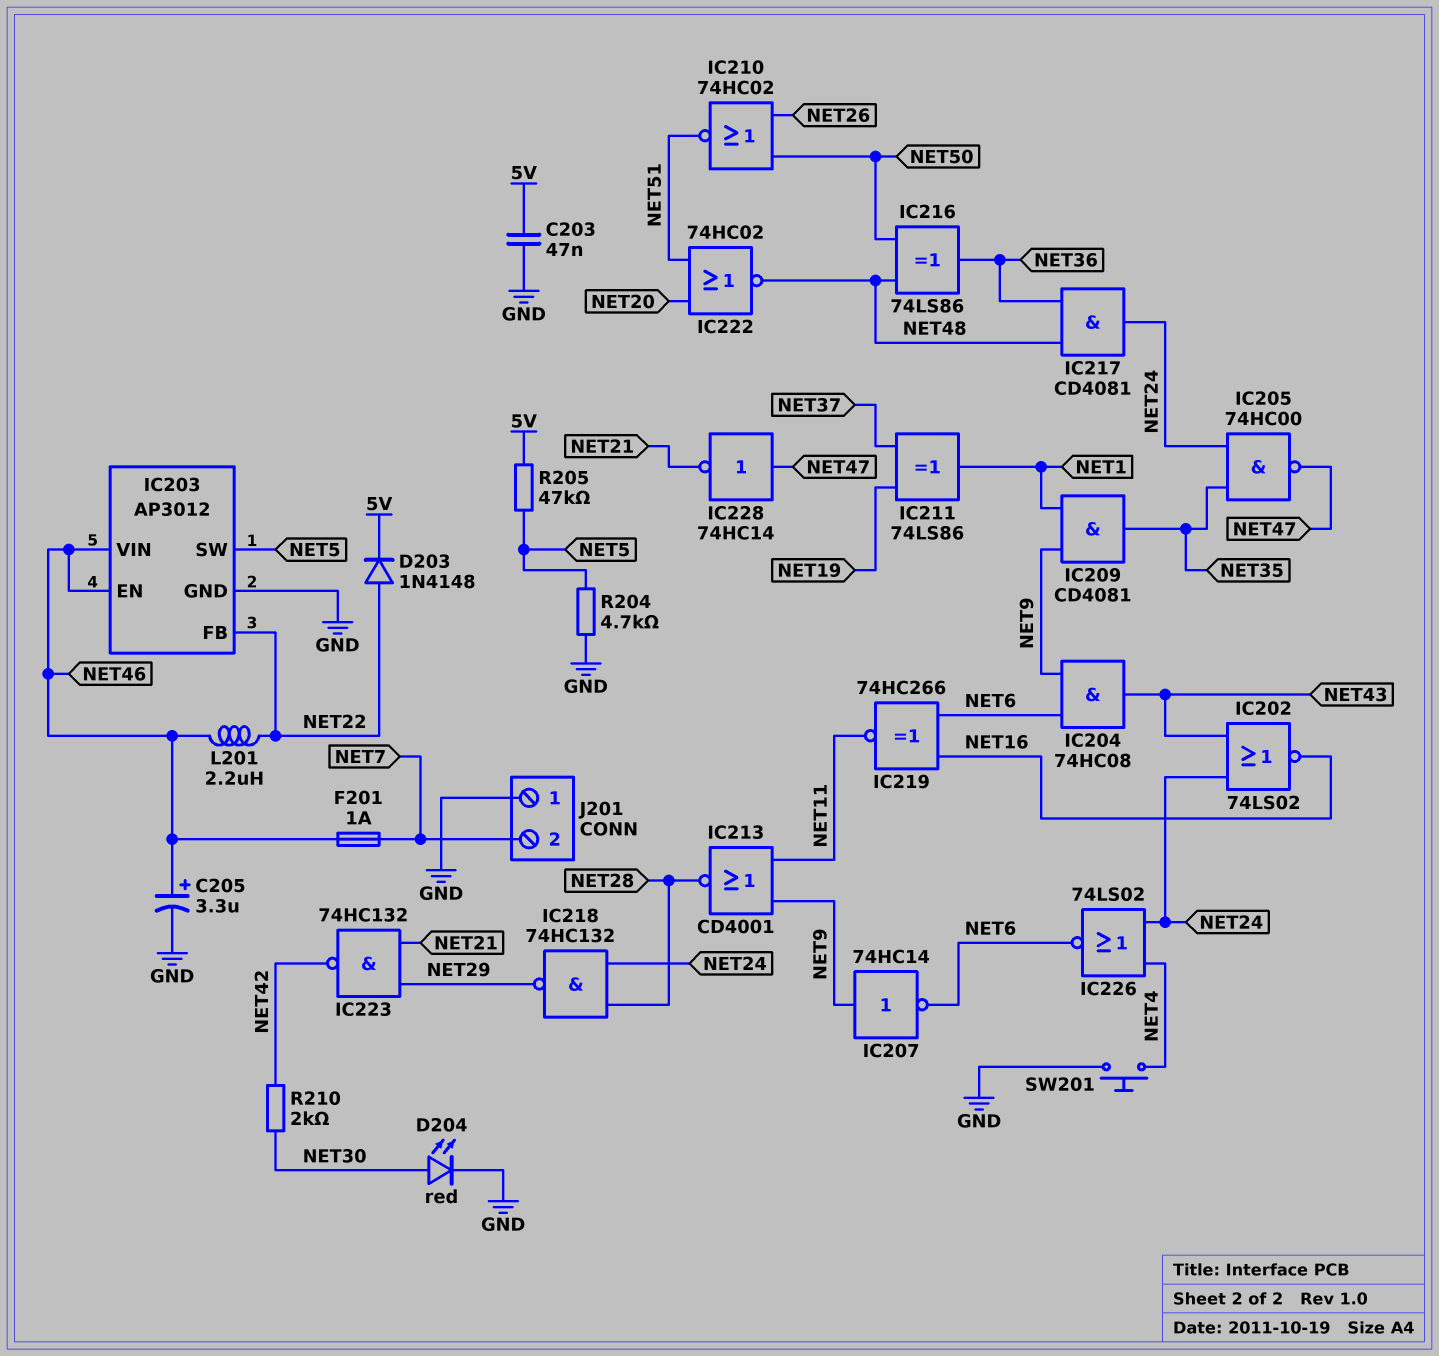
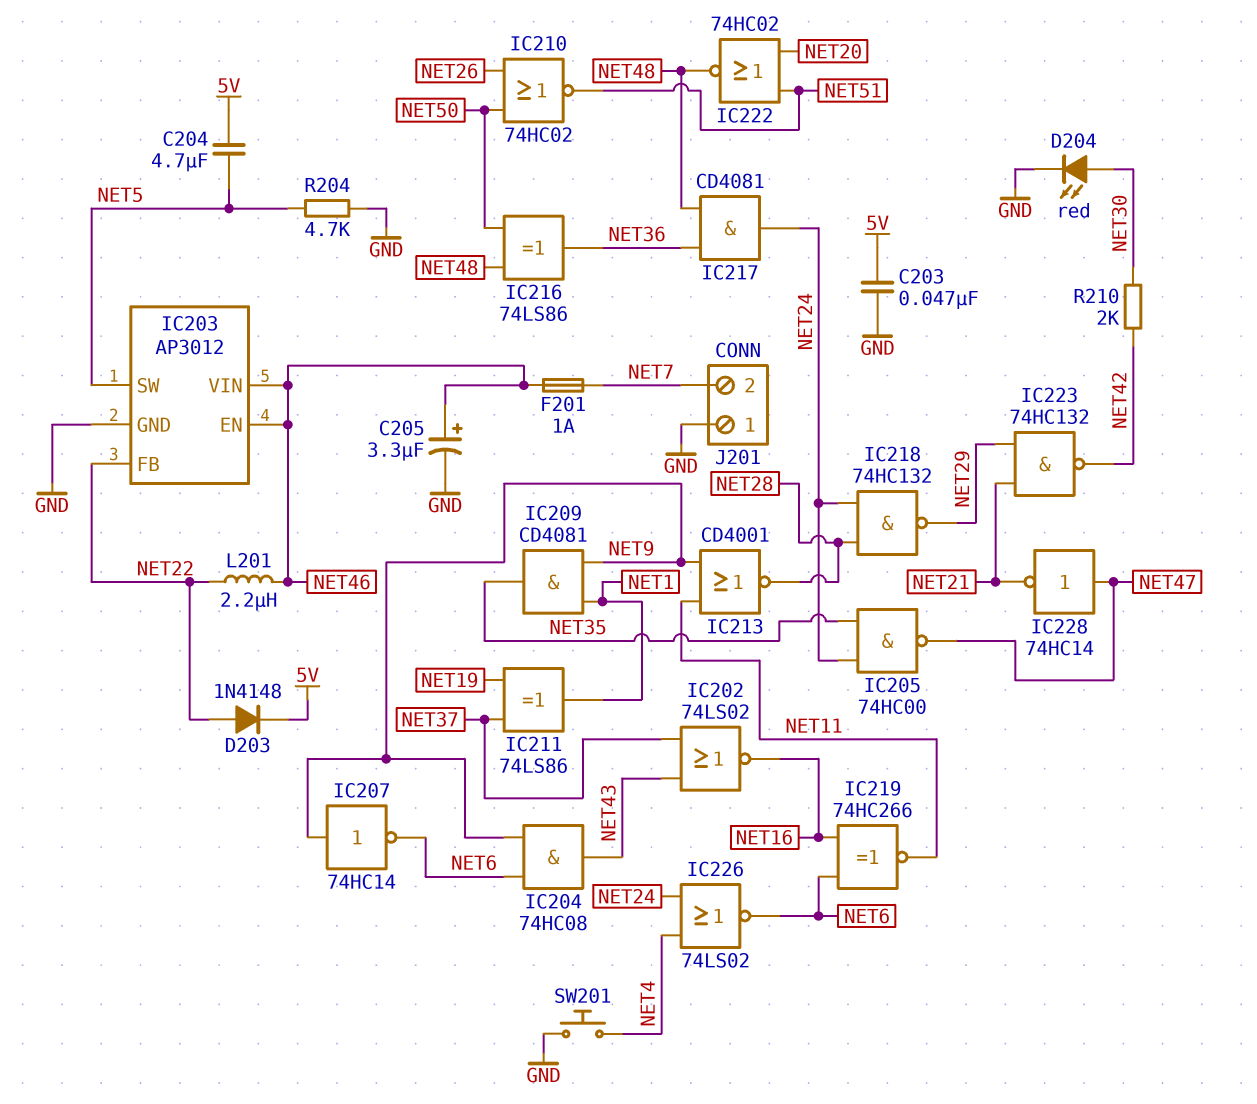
C204: none -> 4.7uF (5V, NET5)
IC202: NOR 74LS02 (in NET24, in NET43, out NET16) -> NOR 74LS02 (in NET37, in NET43, out NET16)
R205: 47k (5V, NET5) -> none

